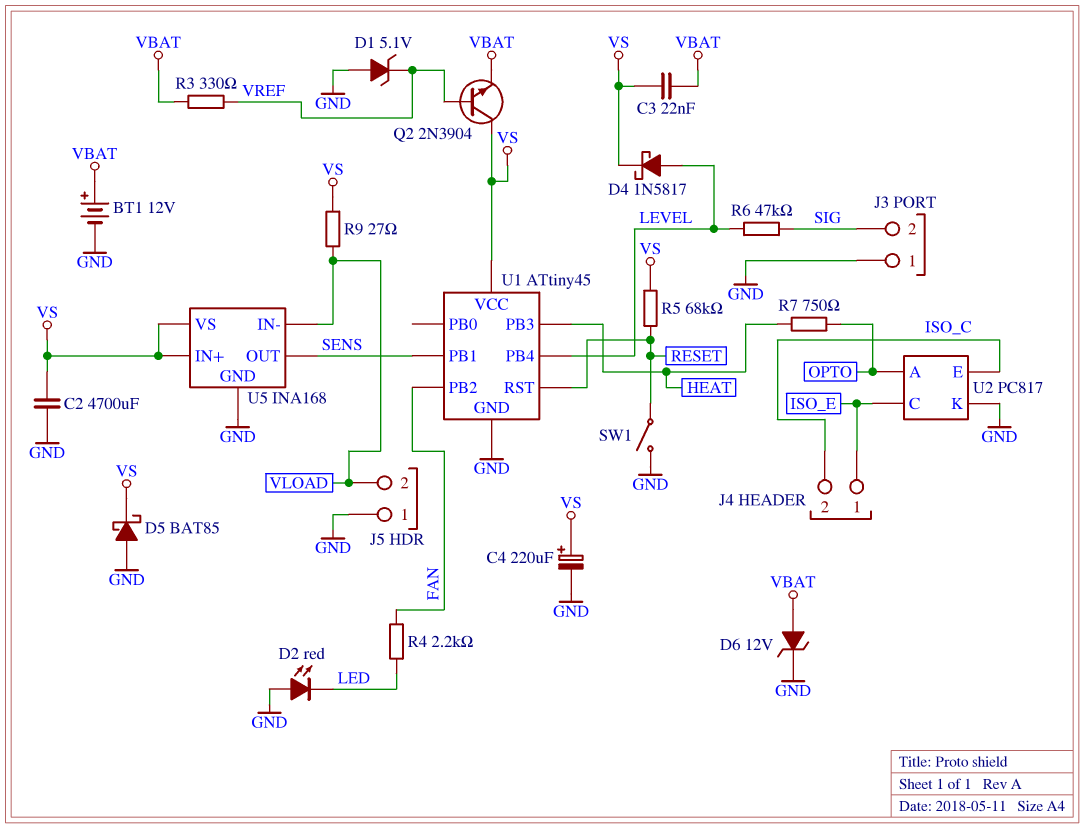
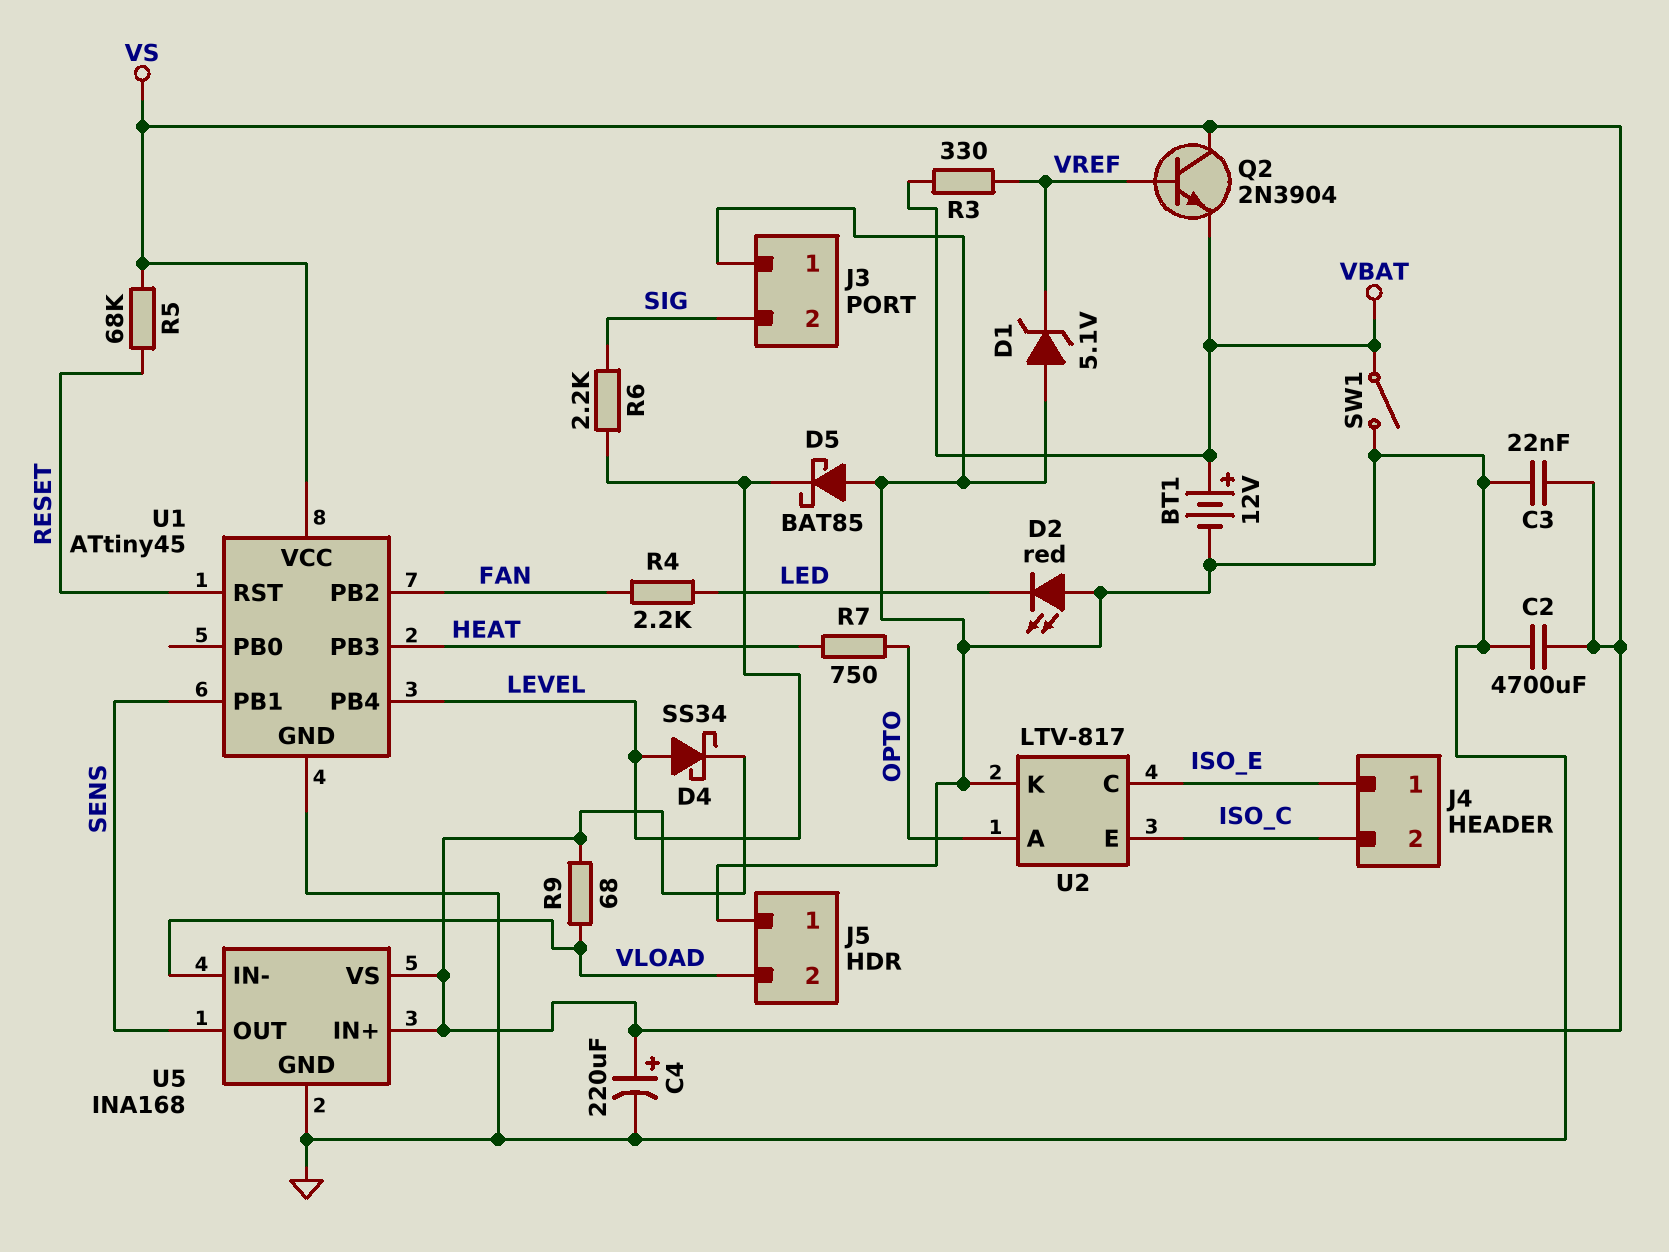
C3: 22nF (VBAT, VS) -> 22nF (GND, VS)
D4: schottky 1N5817 (A LEVEL, K VS) -> schottky SS34 (A LEVEL, K VS)
D5: schottky BAT85 (A GND, K VS) -> schottky BAT85 (A GND, K LEVEL)
D6: zener 12V (A VBAT, K GND) -> none
R6: 47k (LEVEL, SIG) -> 2.2k (LEVEL, SIG)
R9: 27 (VLOAD, VS) -> 68 (VLOAD, VS)
SW1: switch (GND, RESET) -> switch (GND, VBAT)
U2: PC817 -> LTV-817

